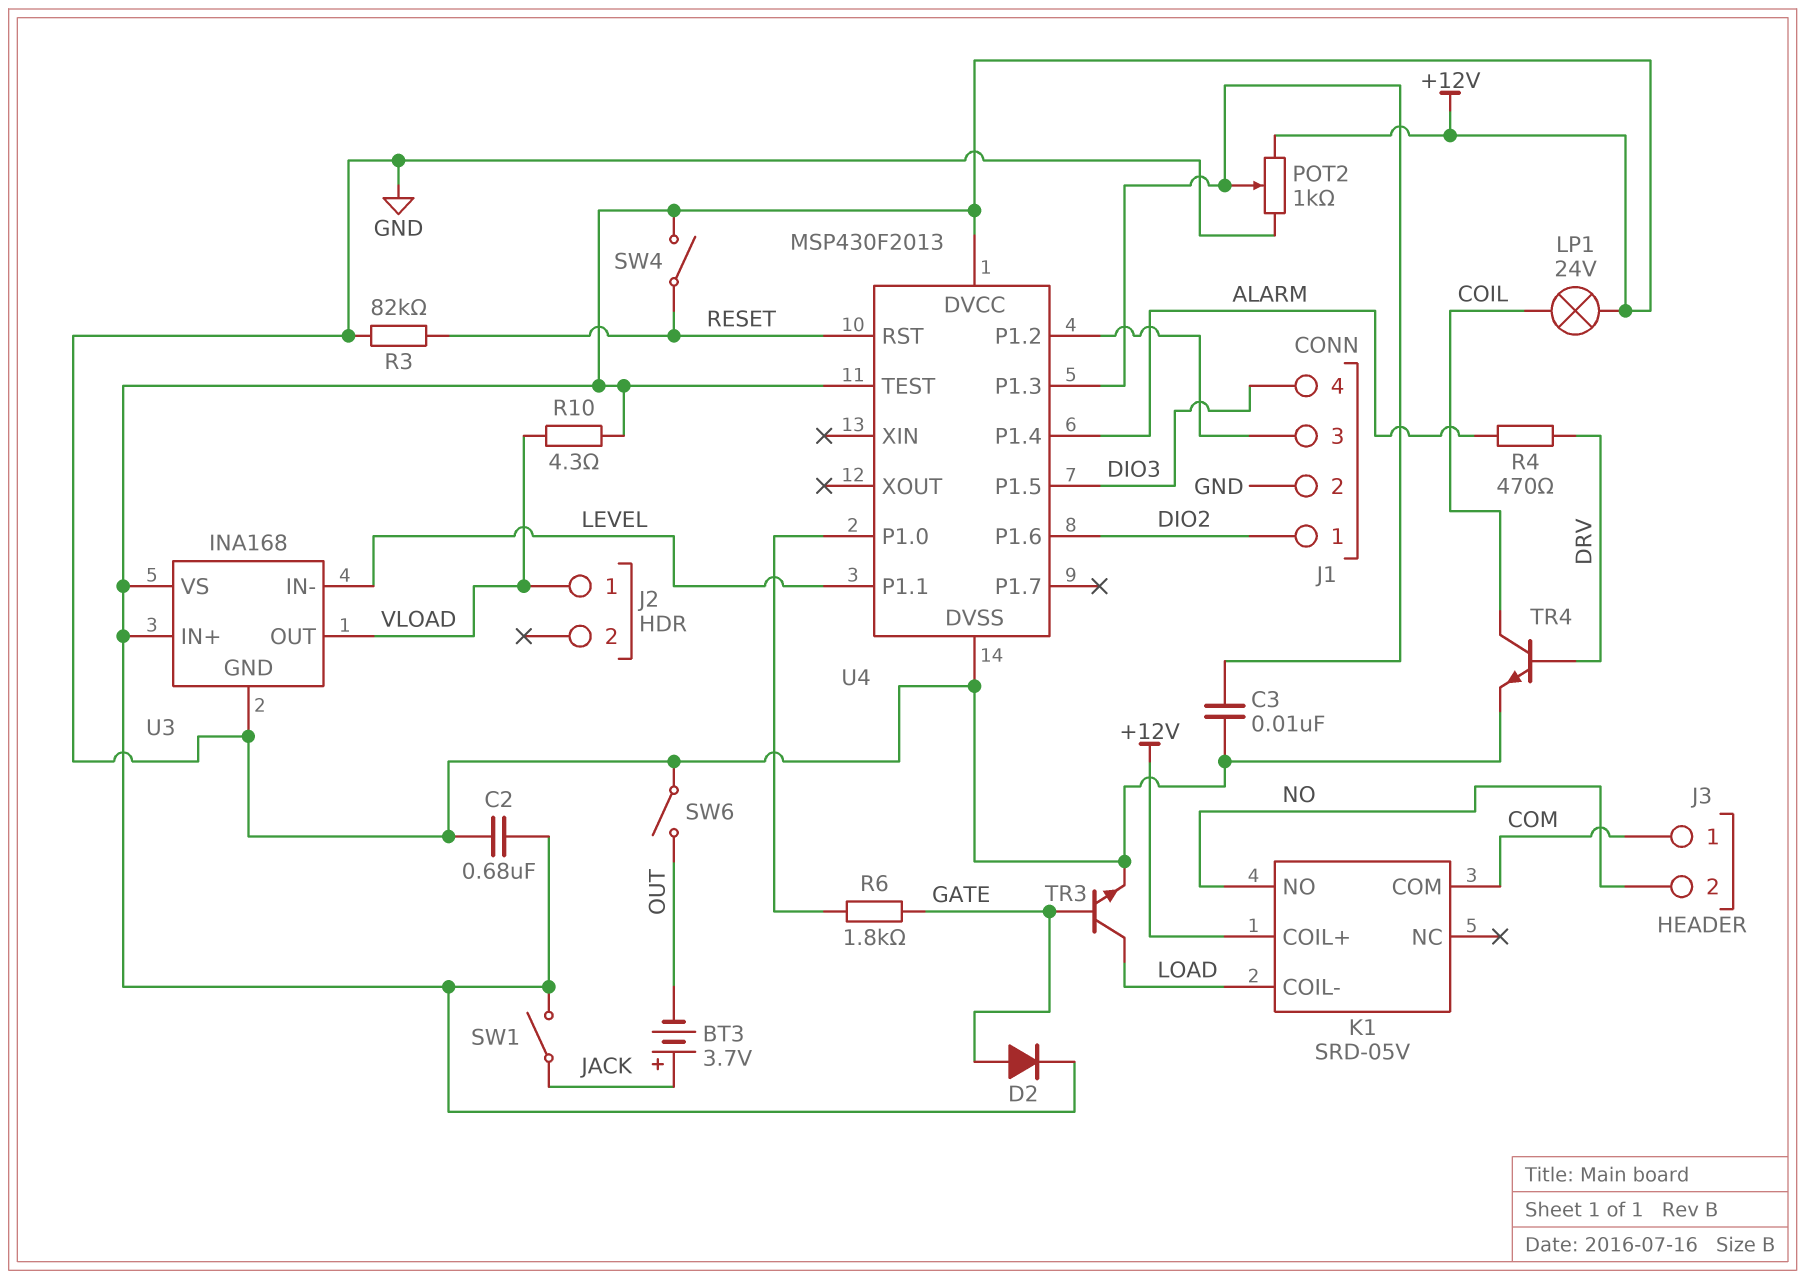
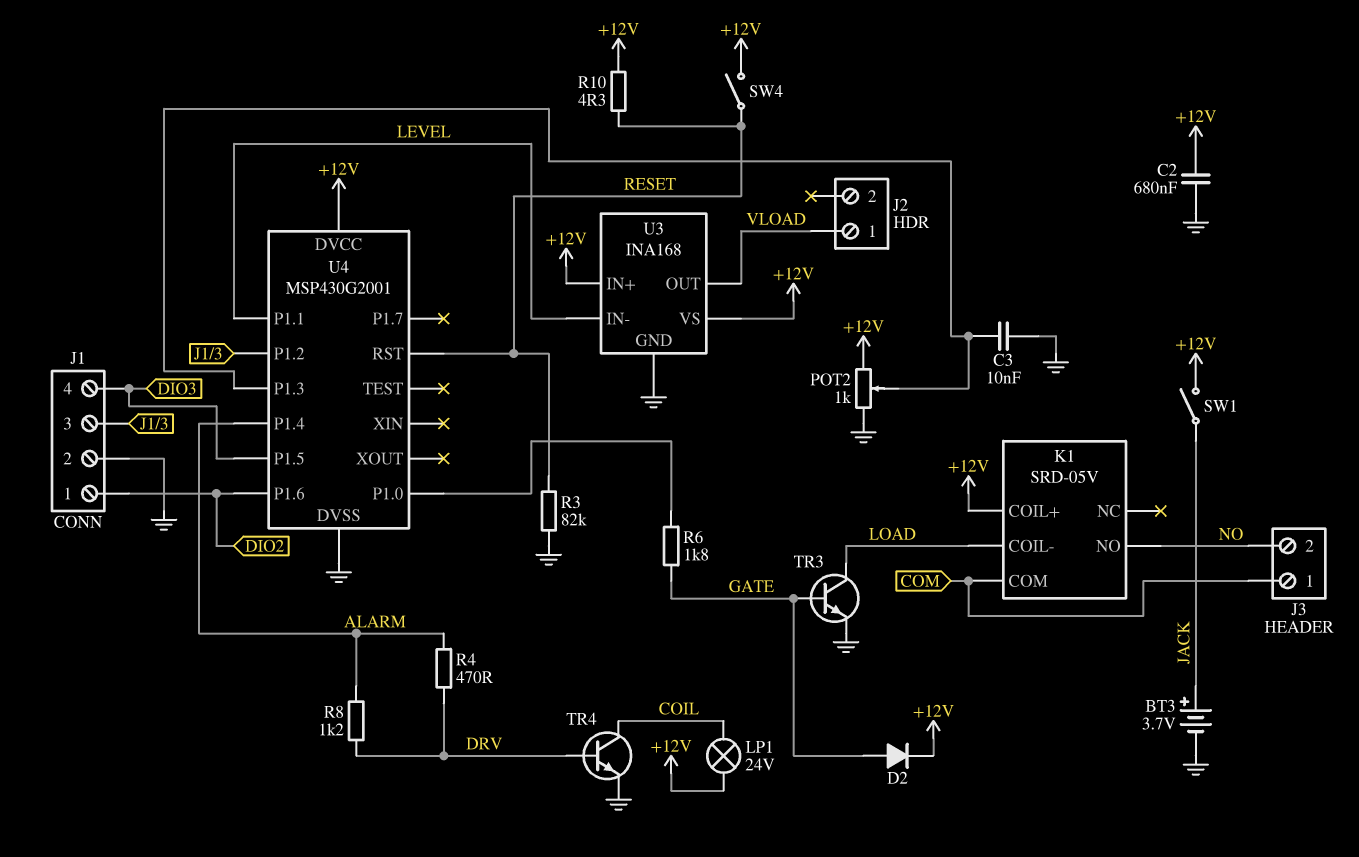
BT3: 3.7V (plus JACK, minus OUT) -> 3.7V (plus JACK, minus GND)
R8: none -> 1.2k (ALARM, DRV)
R10: 4.3 (+12V, VLOAD) -> 4.3 (+12V, RESET)
SW6: switch (GND, OUT) -> none
U4: MSP430F2013 -> MSP430G2001
U4 pin TEST: +12V -> none

